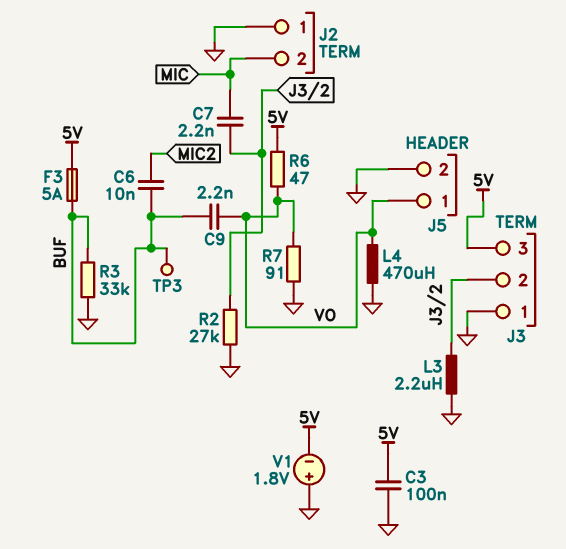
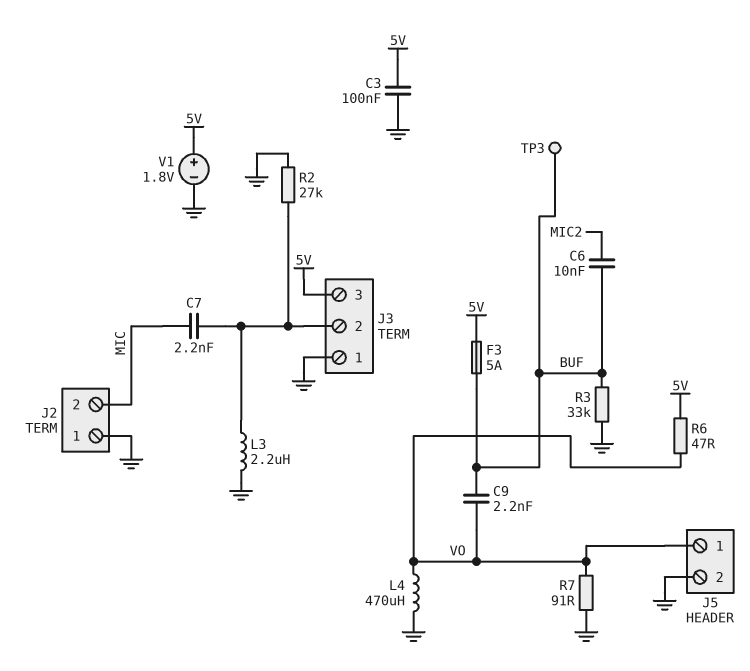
V1: 1.8V (plus GND, minus 5V) -> 1.8V (plus 5V, minus GND)

